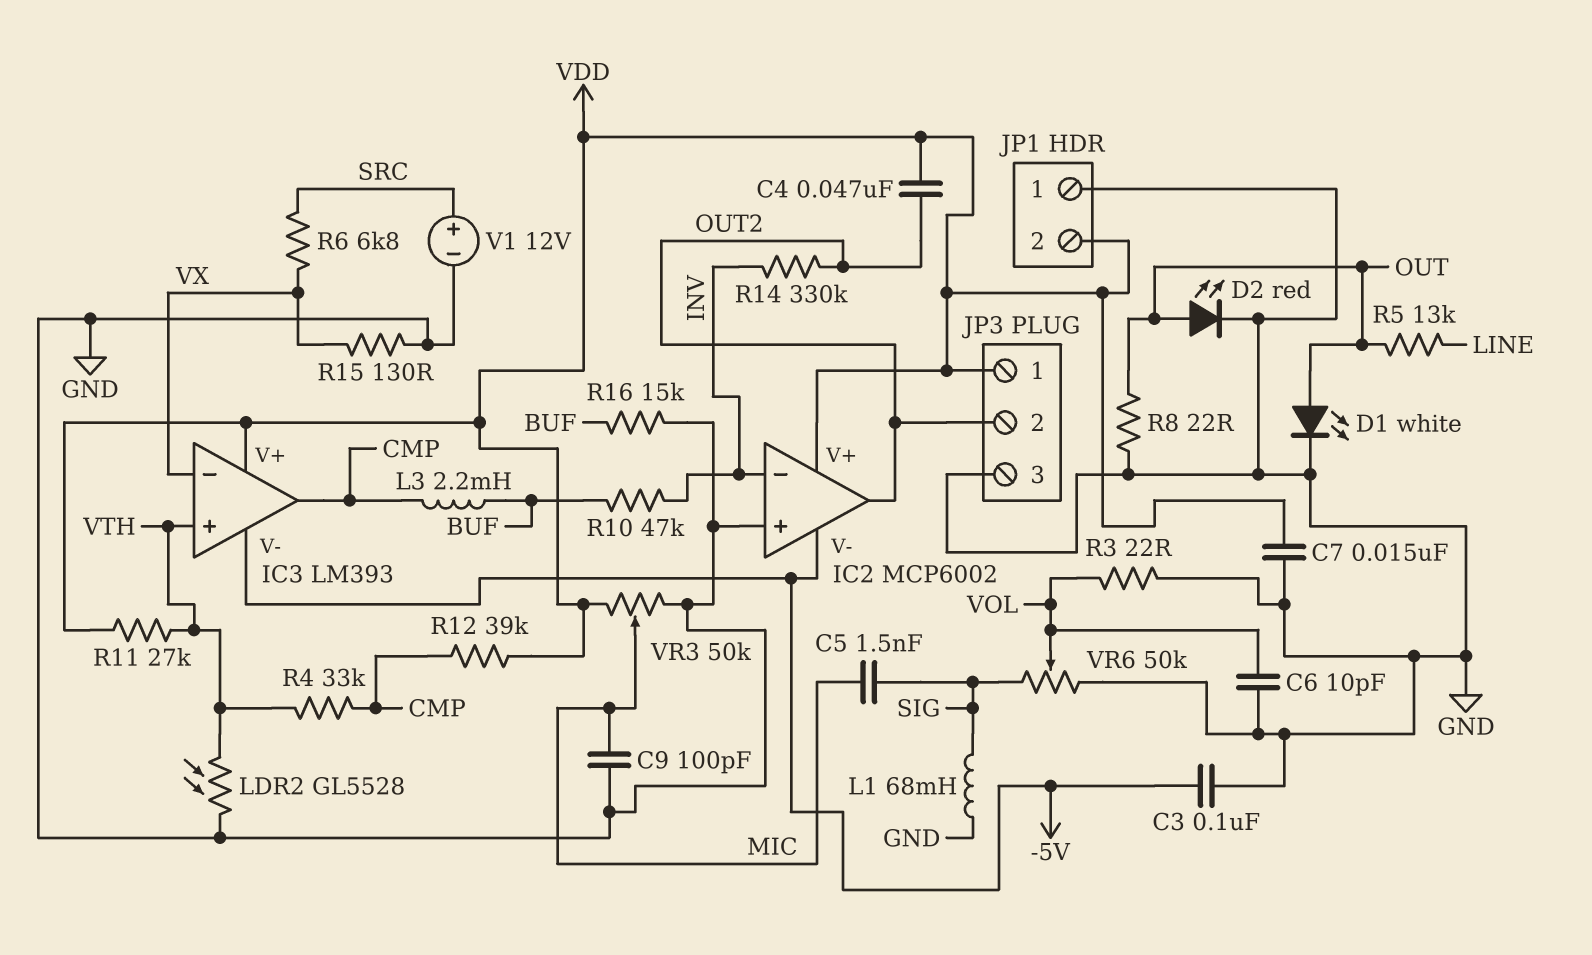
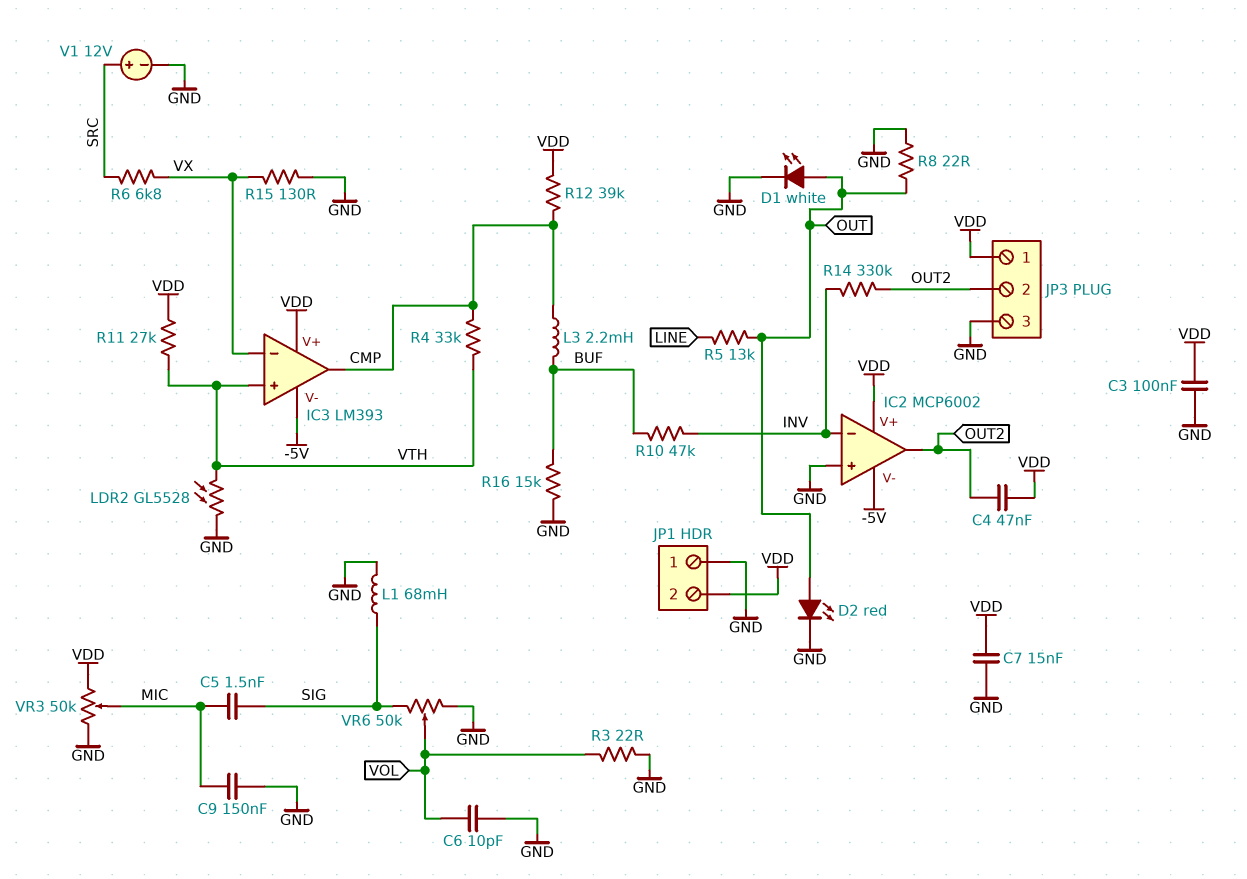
C3: 100nF (-5V, GND) -> 100nF (GND, VDD)
C9: 100pF (GND, MIC) -> 150nF (GND, MIC)

